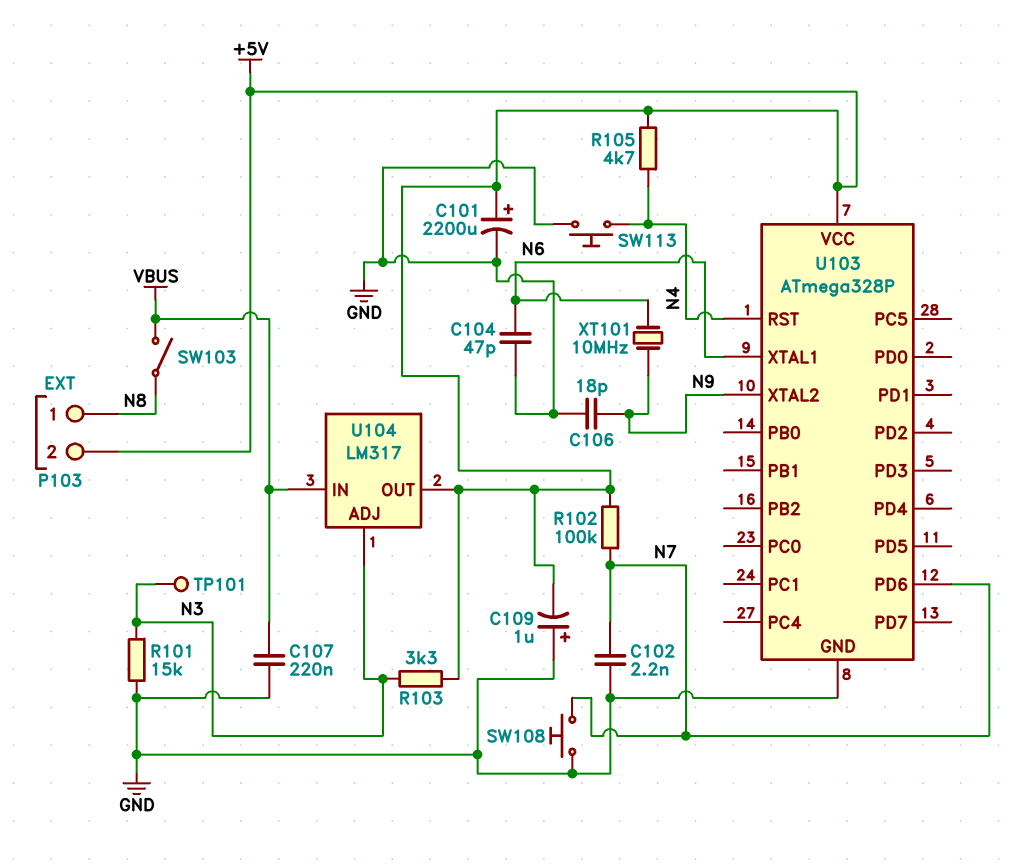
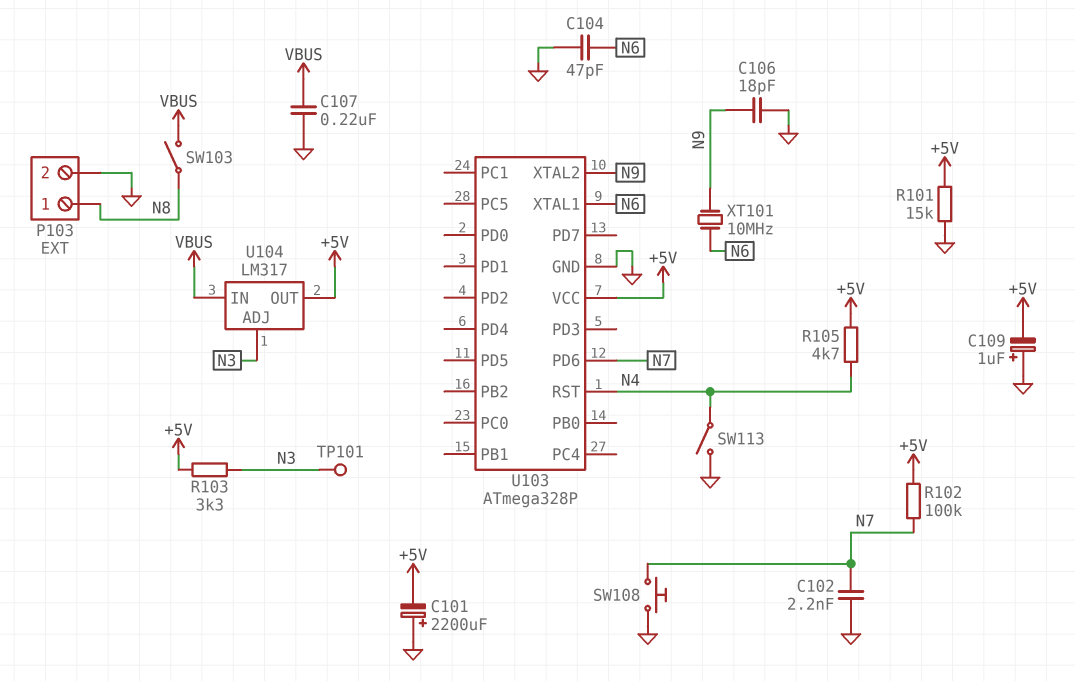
C101: 2200uF (plus +5V, minus GND) -> 2200uF (plus GND, minus +5V)
P103 pin 2: +5V -> GND
R101: 15k (GND, N3) -> 15k (+5V, GND)
SW113: button (GND, N4) -> switch (GND, N4)

